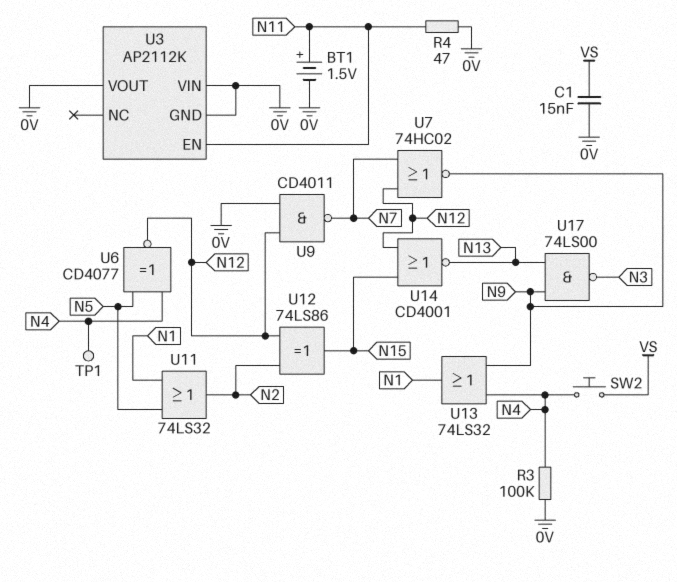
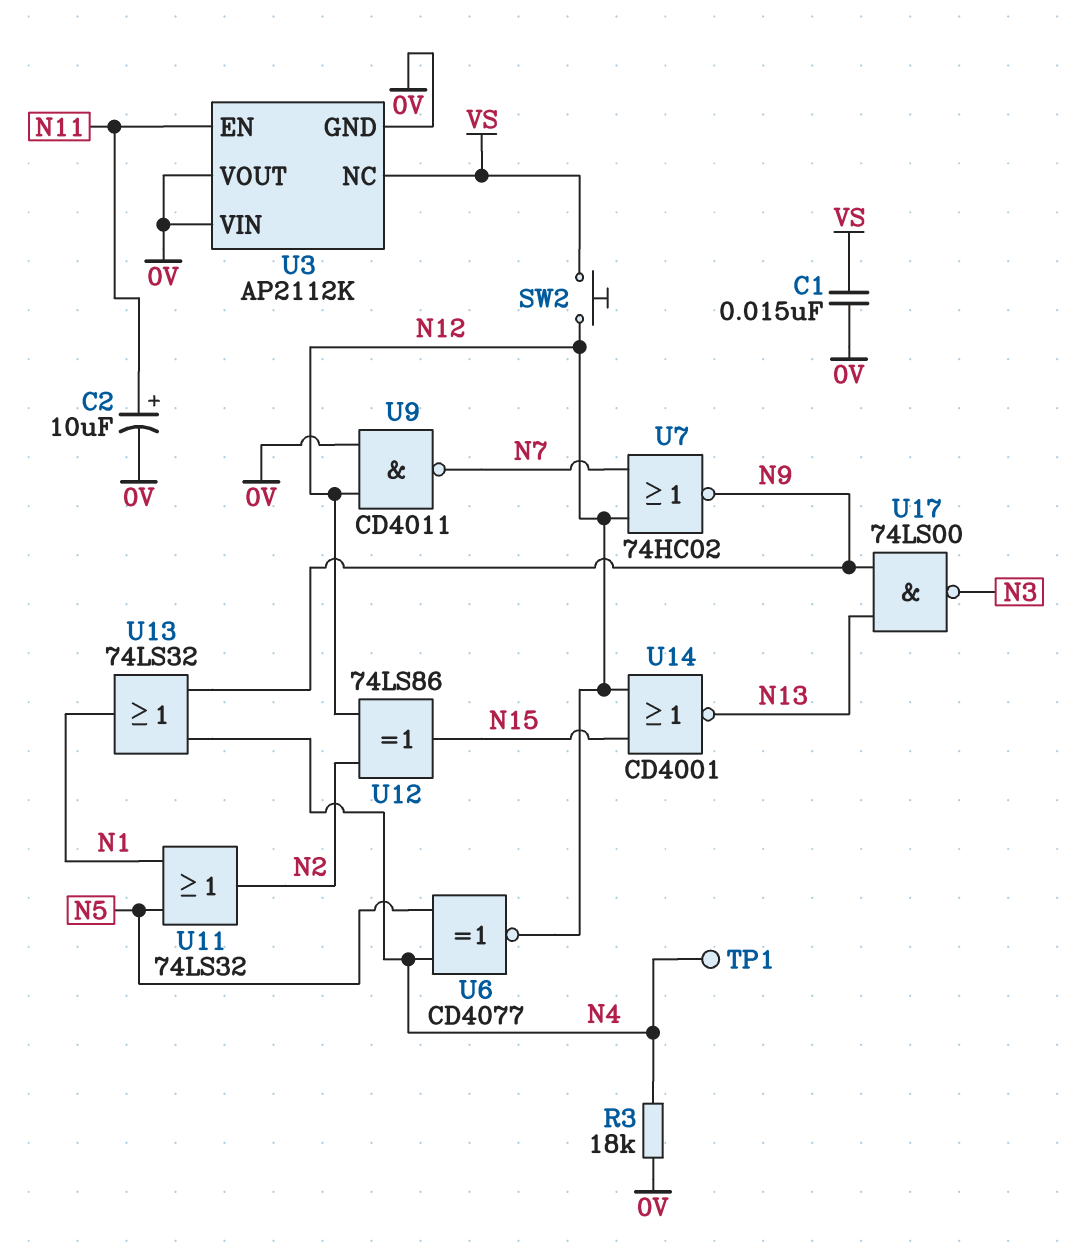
BT1: 1.5V (plus N11, minus 0V) -> none
C2: none -> 10uF (plus N11, minus 0V)
R3: 100k (0V, N4) -> 18k (0V, N4)
R4: 47 (0V, N11) -> none
SW2: button (N4, VS) -> button (N12, VS)
U3 pin NC: none -> VS

